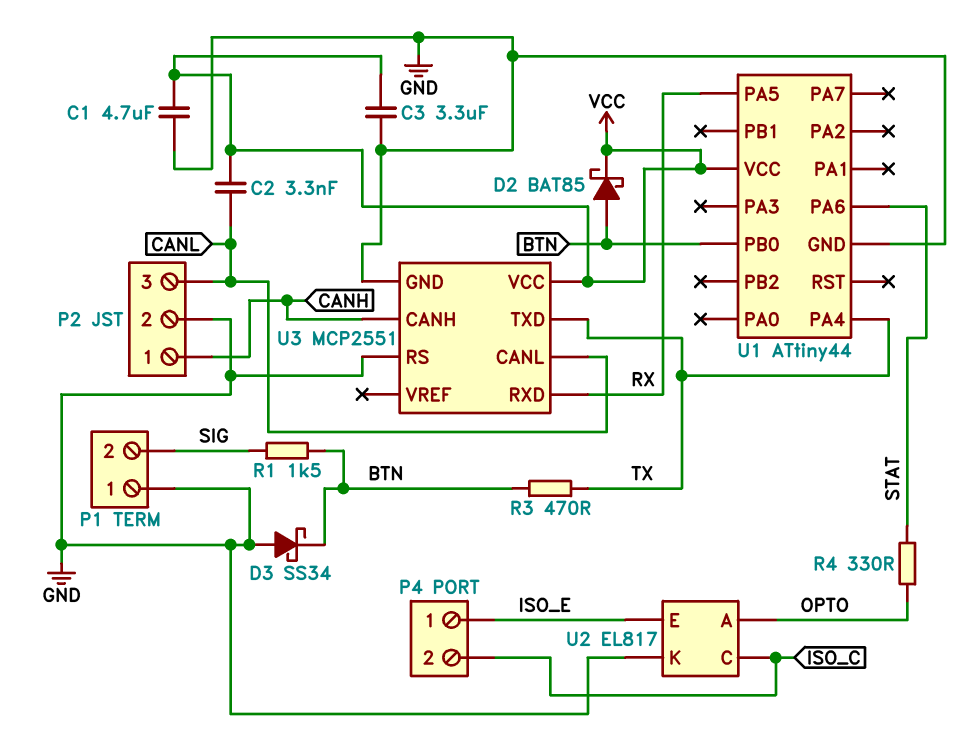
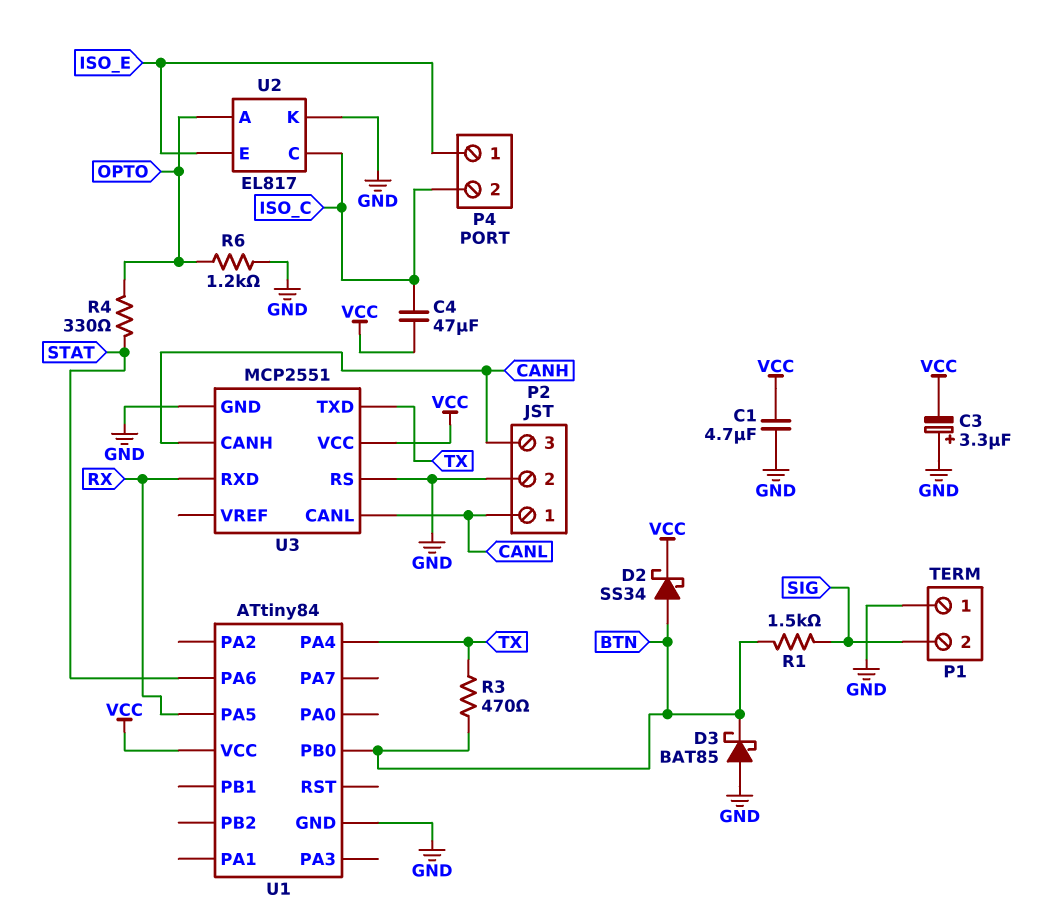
C2: 3.3nF (CANL, VCC) -> none
C3: 3.3uF (GND, VCC) -> 3.3uF (plus GND, minus VCC)
C4: none -> 47uF (ISO_C, VCC)
D2: schottky BAT85 (A BTN, K VCC) -> schottky SS34 (A BTN, K VCC)
D3: schottky SS34 (A GND, K BTN) -> schottky BAT85 (A GND, K BTN)
P2 pin 1: CANH -> CANL
P2 pin 3: CANL -> CANH
R6: none -> 1.2k (GND, OPTO)
U1: ATtiny44 -> ATtiny84

